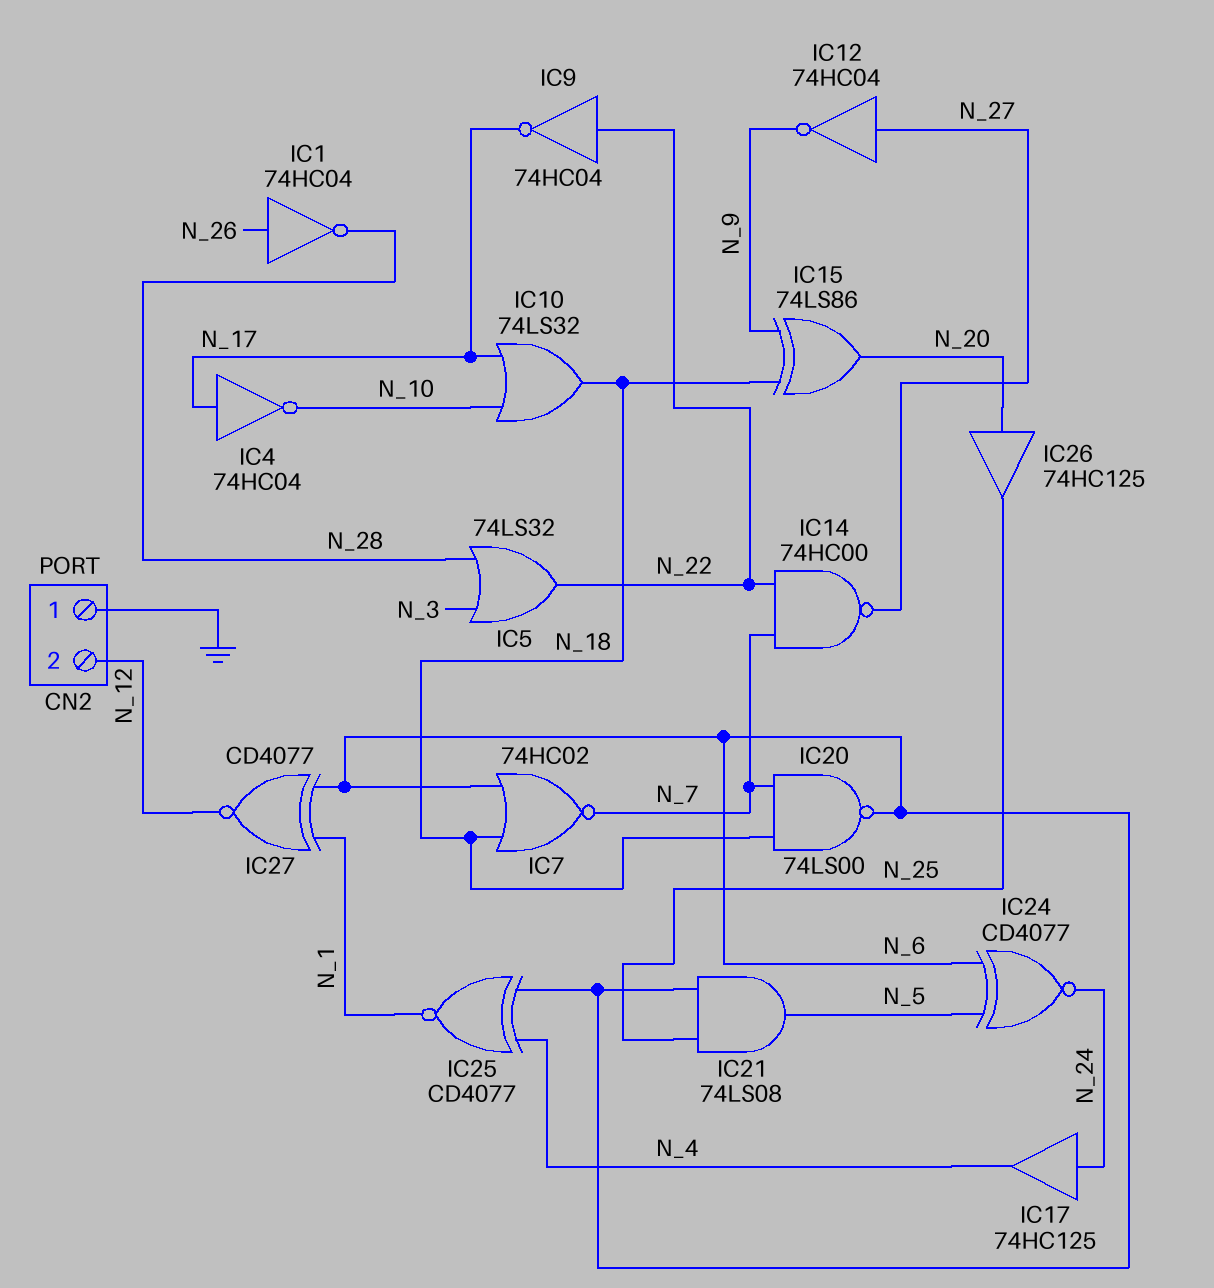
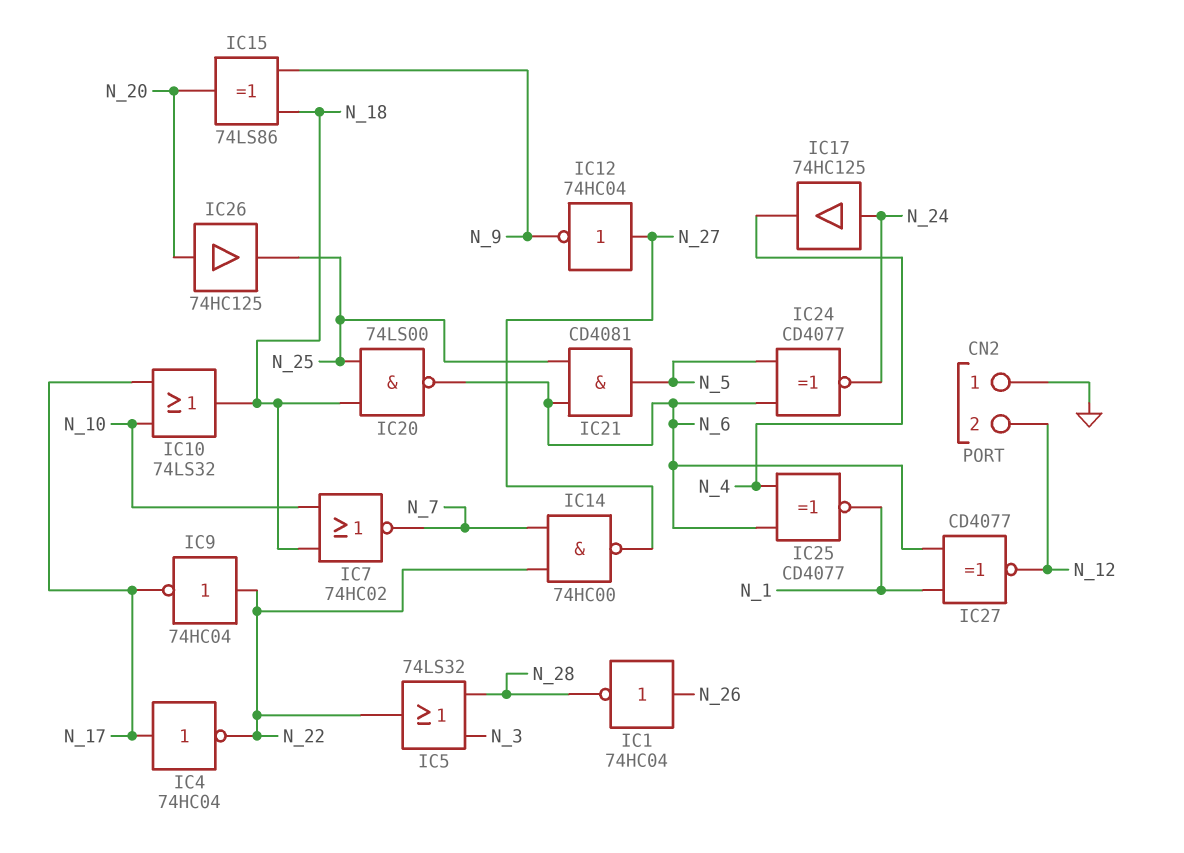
IC4: NOT 74HC04 (in N_17, out N_10) -> NOT 74HC04 (in N_17, out N_22)
IC7: NOR 74HC02 (in N_6, in N_18, out N_7) -> NOR 74HC02 (in N_10, in N_18, out N_7)
IC20: NAND 74LS00 (in N_7, in N_18, out N_6) -> NAND 74LS00 (in N_18, in N_25, out N_6)
IC21: AND 74LS08 (in N_6, in N_25, out N_5) -> AND CD4081 (in N_6, in N_25, out N_5)

